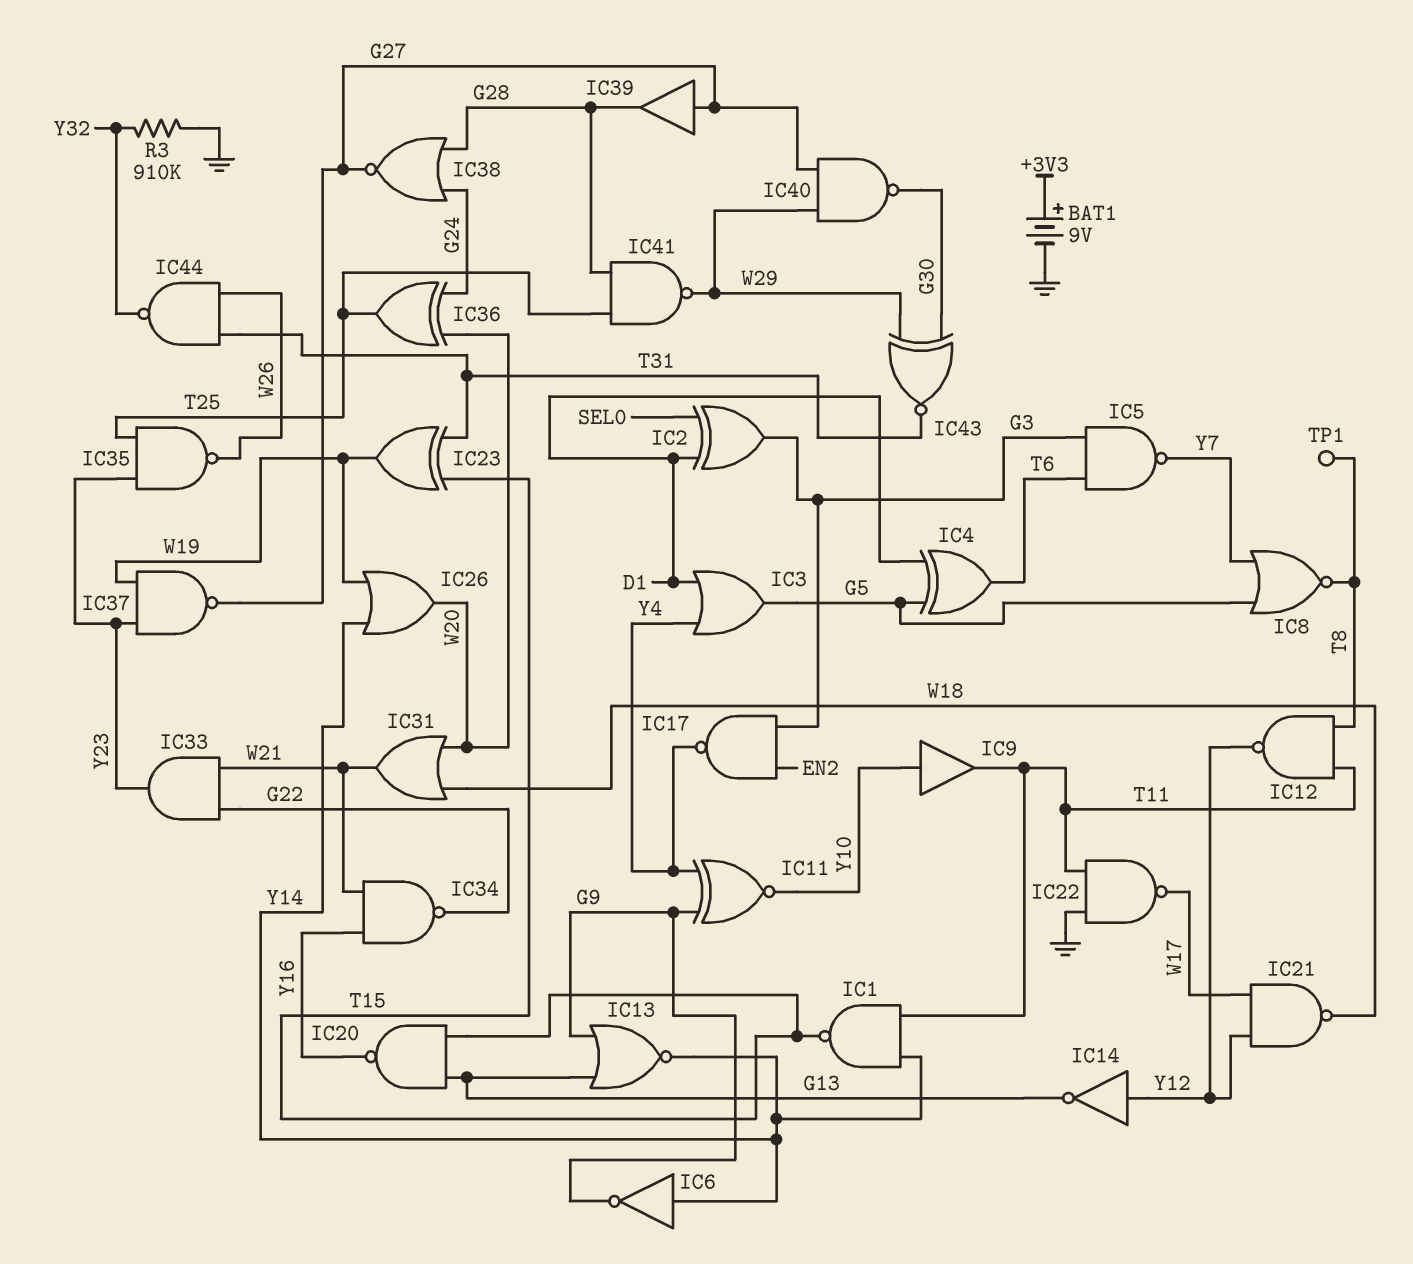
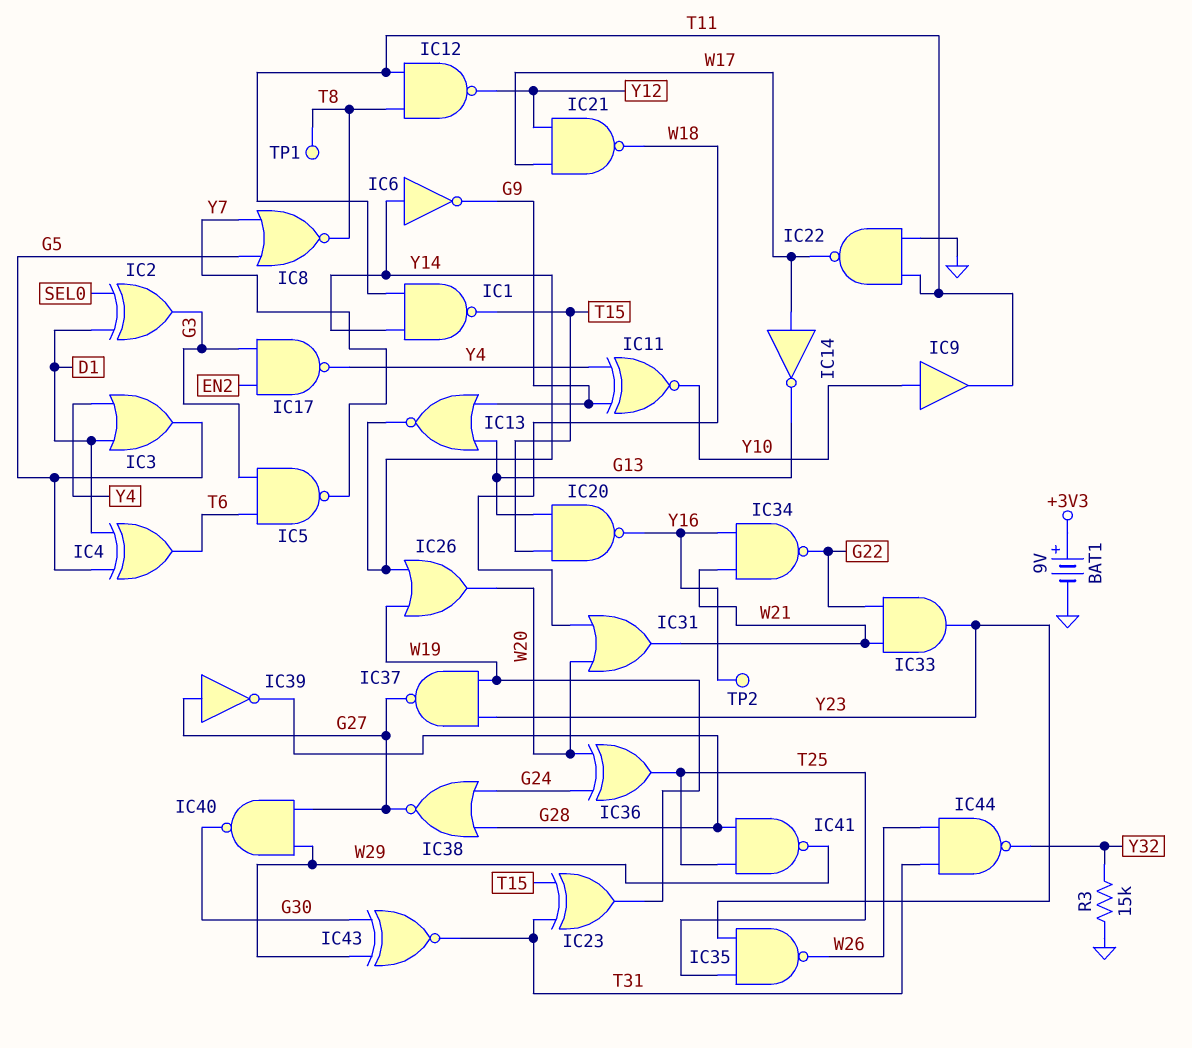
IC14: NOT (in Y12, out G13) -> NOT (in W17, out G13)
IC39: buffer (in G27, out G28) -> NOT (in G27, out G28)
R3: 910k (GND, Y32) -> 15k (GND, Y32)
TP2: none -> test point (Y16)

